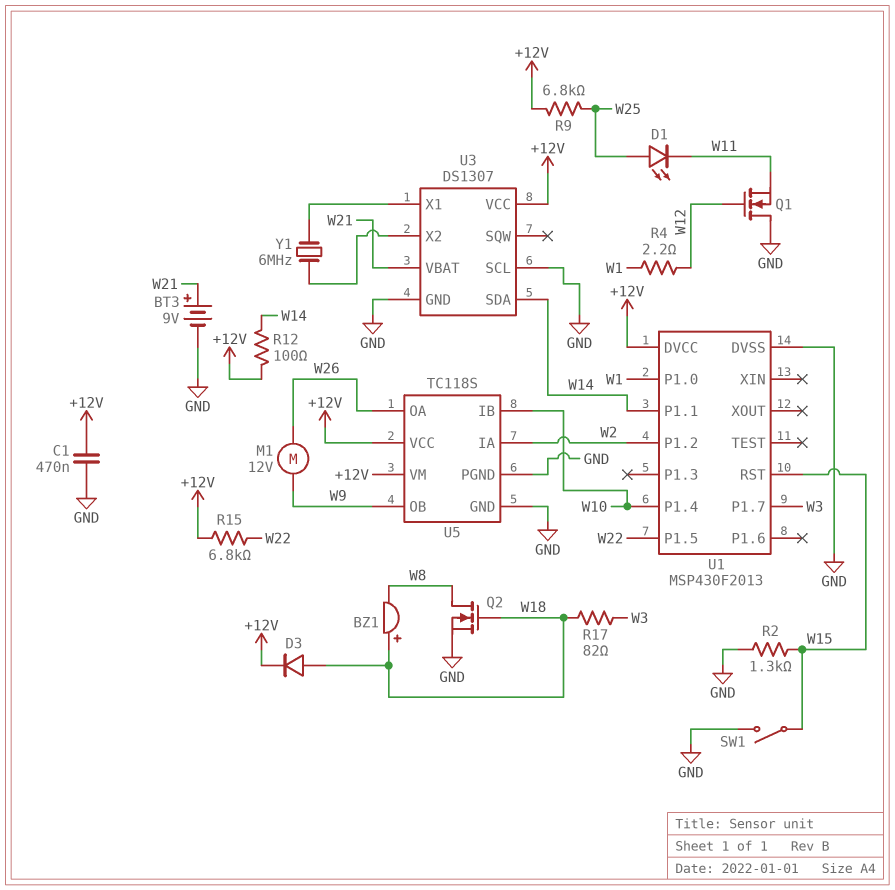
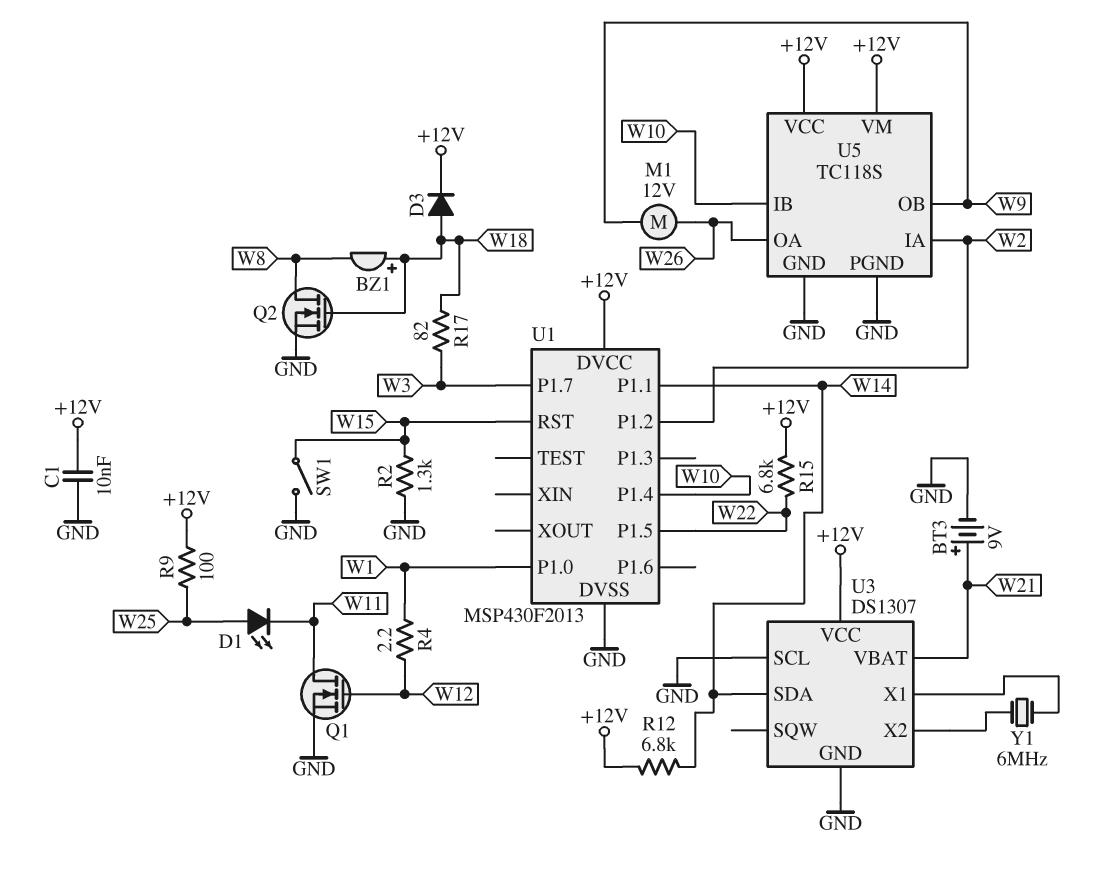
C1: 470nF (+12V, GND) -> 10nF (+12V, GND)
Q1: NMOS (G W12, D GND, S W11) -> NMOS (G W12, D W11, S GND)
R9: 6.8k (+12V, W25) -> 100 (+12V, W25)
R12: 100 (+12V, W14) -> 6.8k (+12V, W14)

